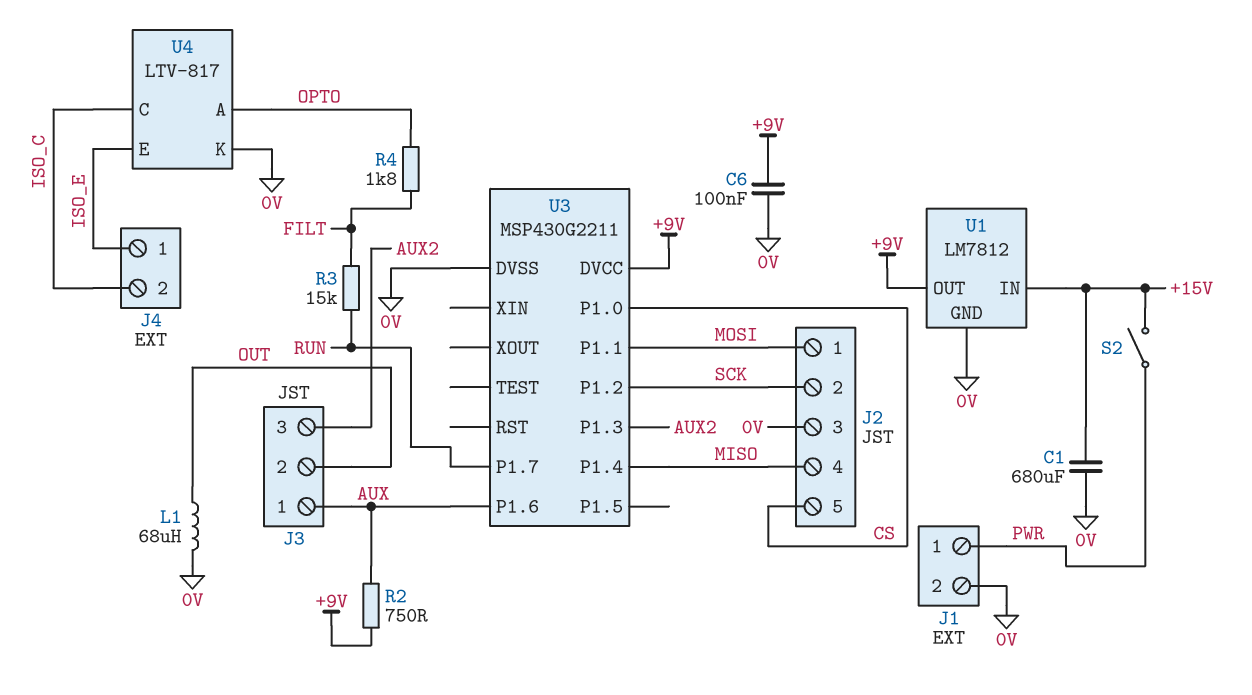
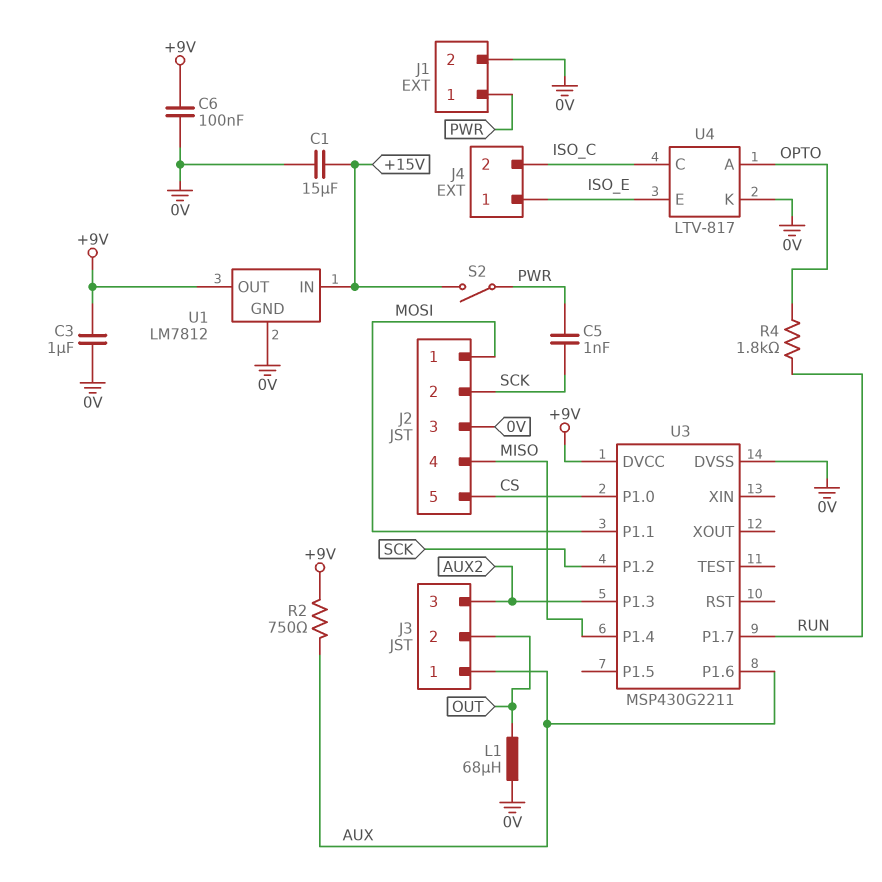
C1: 680uF (+15V, 0V) -> 15uF (+15V, 0V)
C3: none -> 1uF (+9V, 0V)
C5: none -> 1nF (PWR, SCK)
R3: 15k (FILT, RUN) -> none
R4: 1.8k (FILT, OPTO) -> 1.8k (OPTO, RUN)

